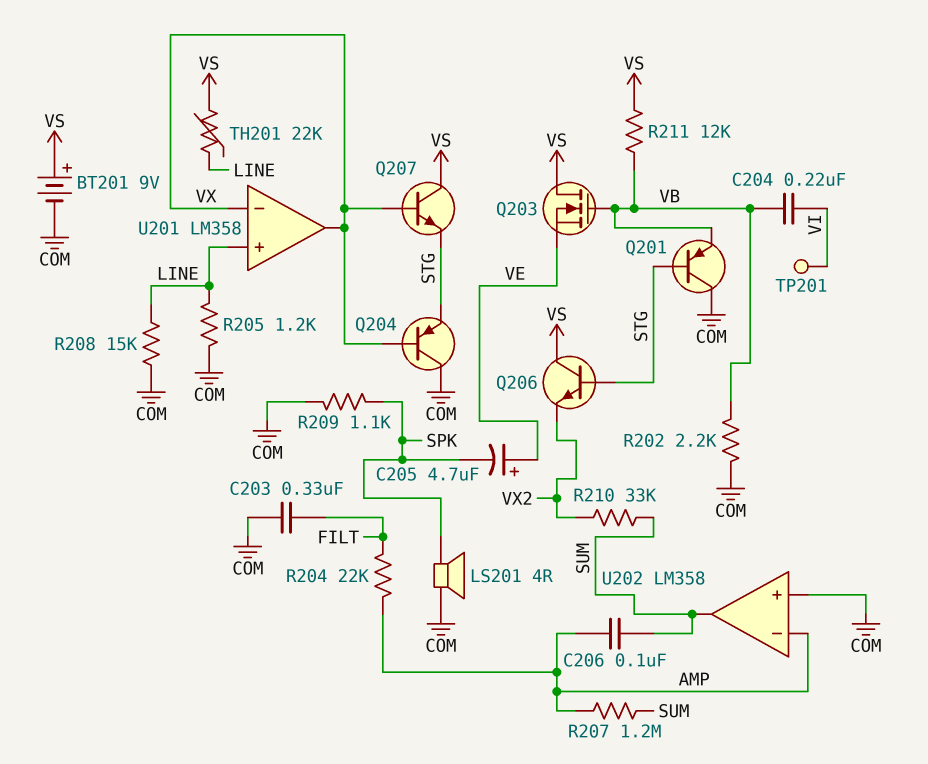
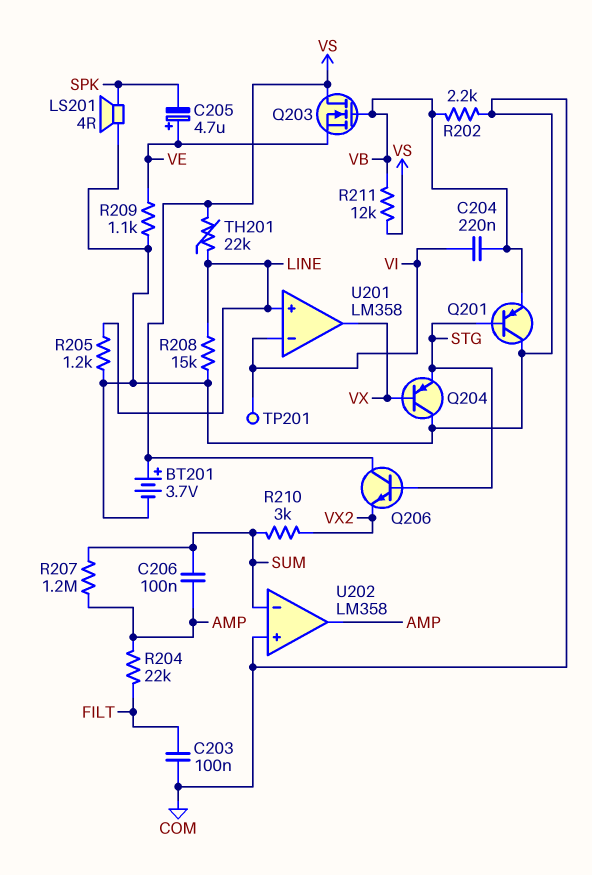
BT201: 9V (plus VS, minus COM) -> 3.7V (plus VS, minus COM)
C203: 330nF (COM, FILT) -> 100nF (COM, FILT)
Q207: NPN (B VX, C VS, E STG) -> none
R209: 1.1k (COM, SPK) -> 1.1k (COM, VE)
R210: 33k (SUM, VX2) -> 3k (SUM, VX2)
U201 pin in-: VX -> VI
U202 pin in-: AMP -> SUM
U202 pin out: SUM -> AMP

